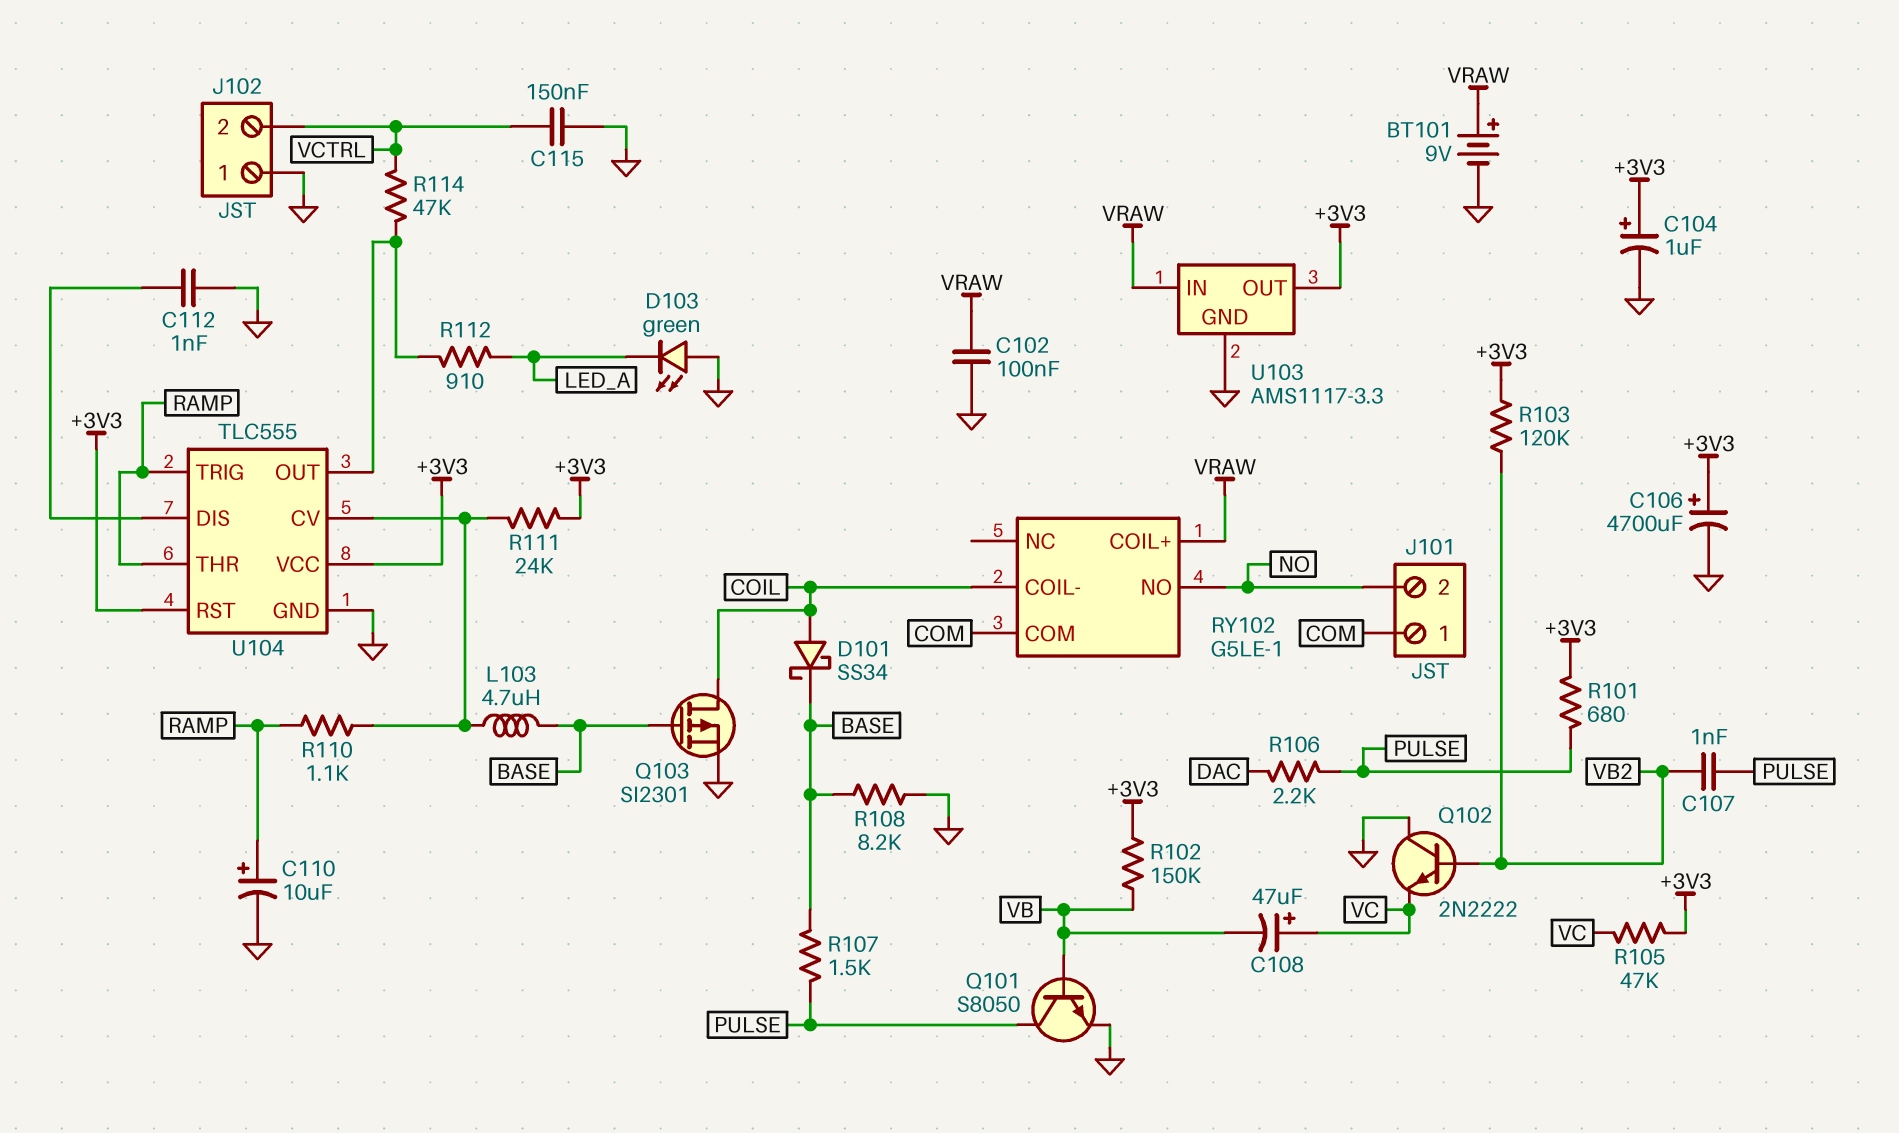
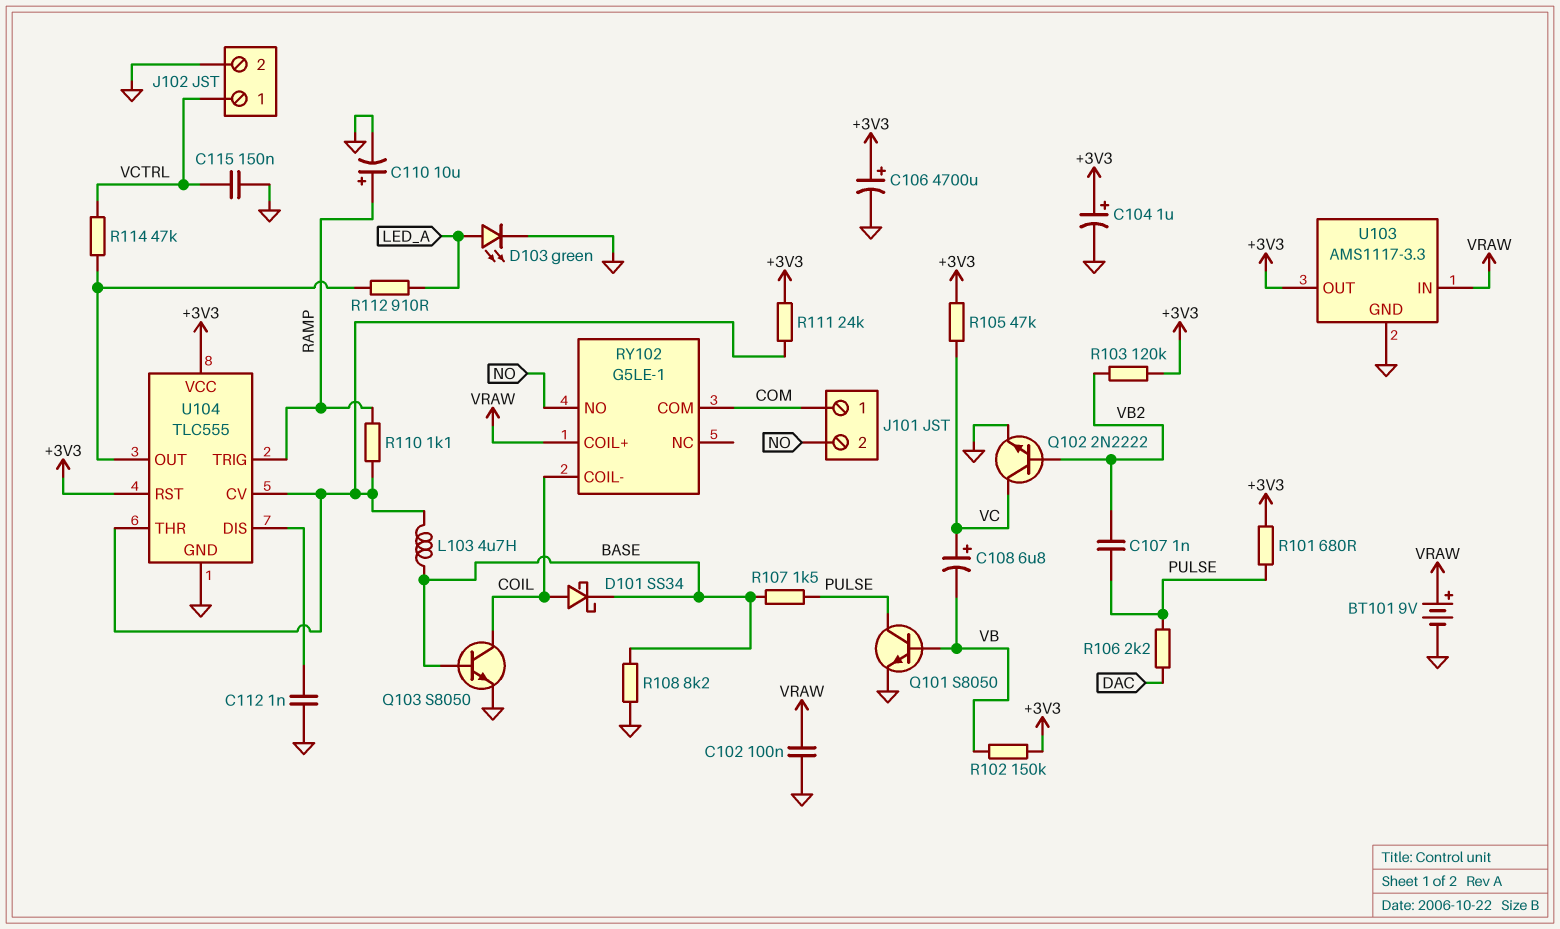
C108: 47uF (plus VC, minus VB) -> 6.8uF (plus VC, minus VB)
D103: LED green (A GND, K LED_A) -> LED green (A LED_A, K GND)
J102 pin 1: GND -> VCTRL
J102 pin 2: VCTRL -> GND
Q102: NPN 2N2222 (B VB2, C GND, E VC) -> NPN 2N2222 (B VB2, C VC, E GND)
Q103: PMOS SI2301 (G BASE, D COIL, S GND) -> NPN S8050 (B BASE, C COIL, E GND)
U104 pin THR: RAMP -> U104/CV

